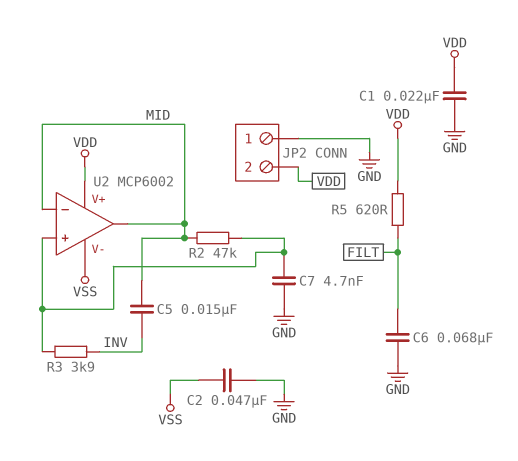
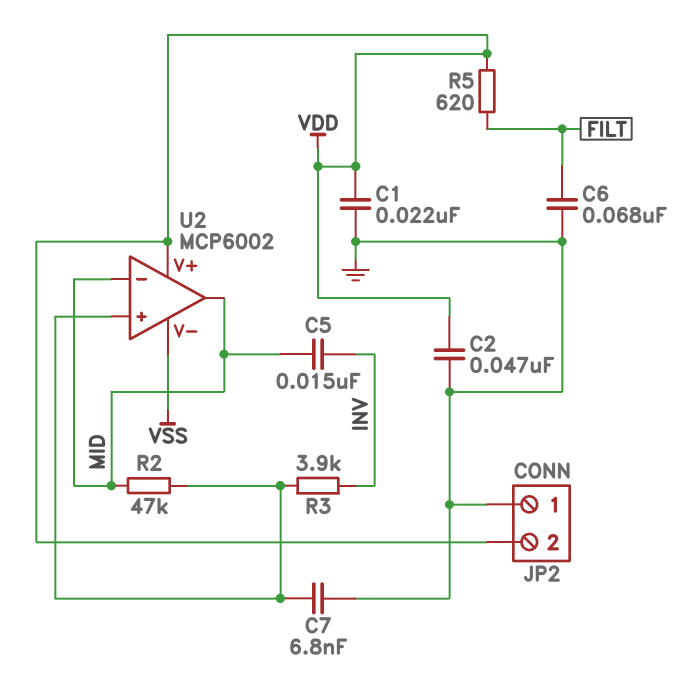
C2: 47nF (GND, VSS) -> 47nF (GND, VDD)
C7: 4.7nF (GND, U2/in+) -> 6.8nF (GND, U2/in+)

